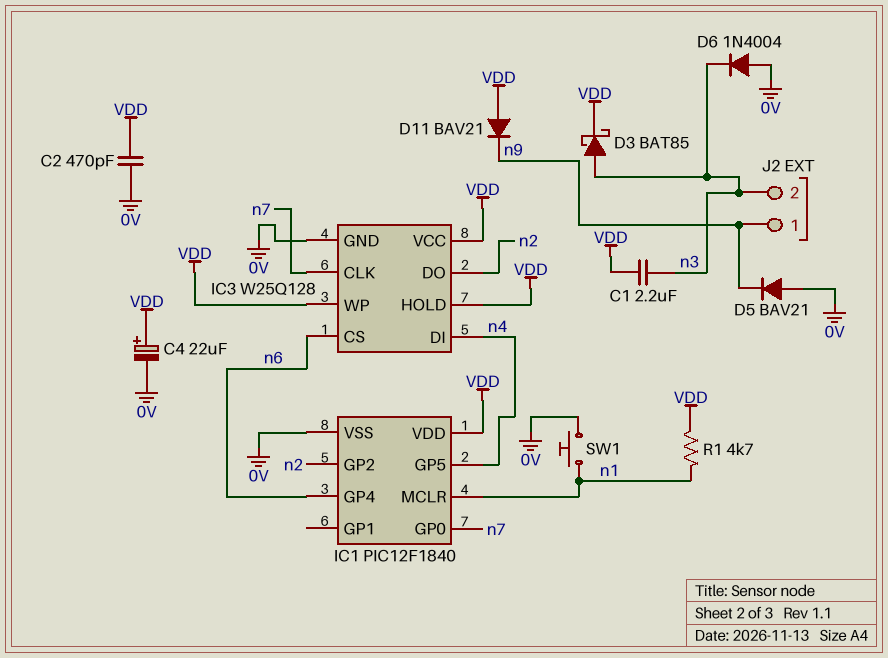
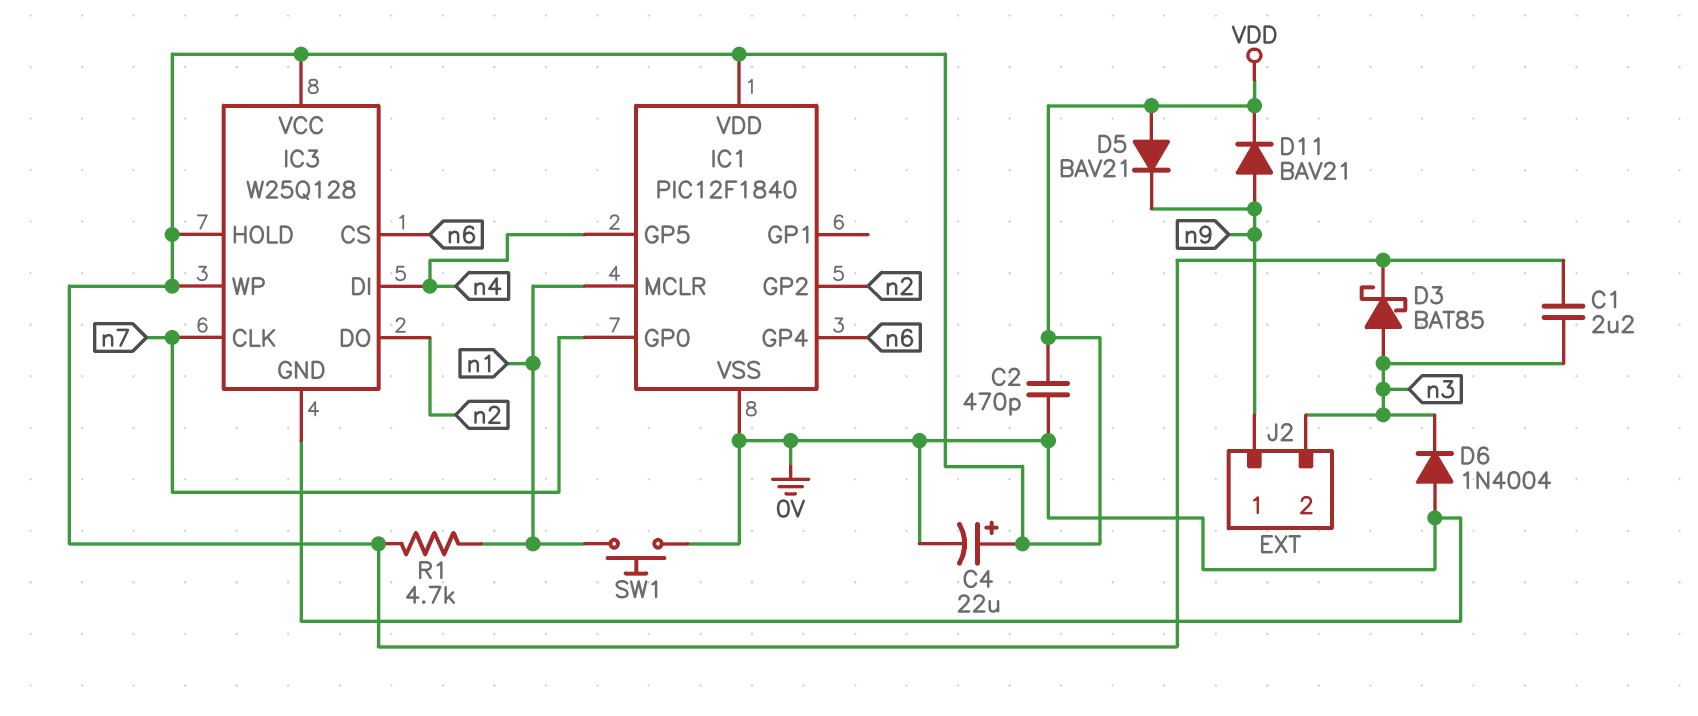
D5: diode BAV21 (A 0V, K n9) -> diode BAV21 (A VDD, K n9)
D11: diode BAV21 (A VDD, K n9) -> diode BAV21 (A n9, K VDD)

